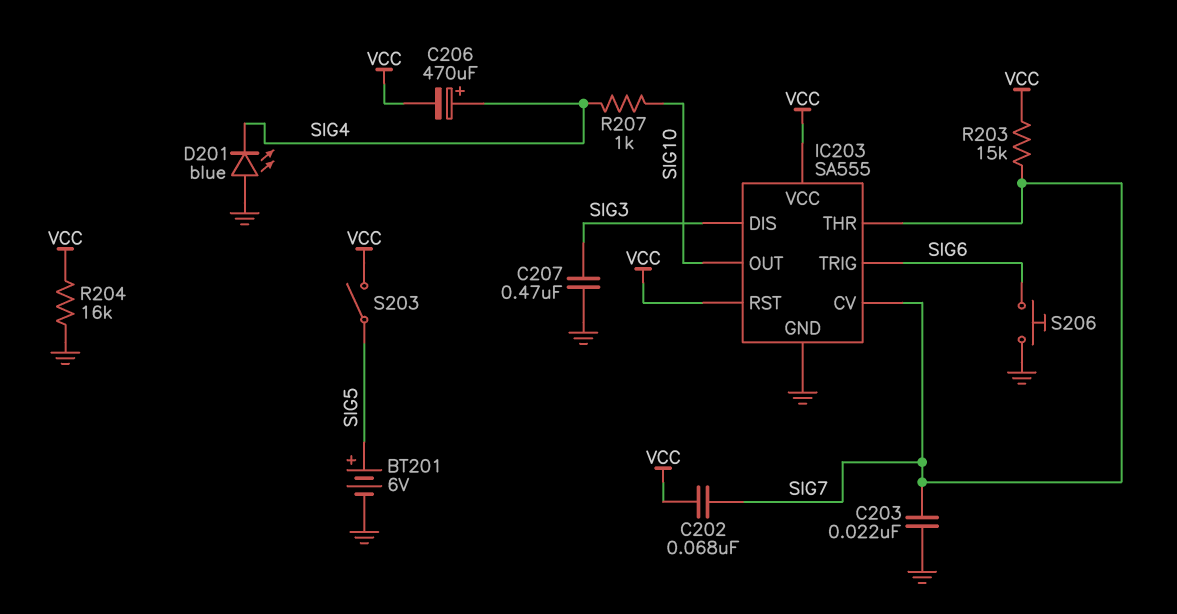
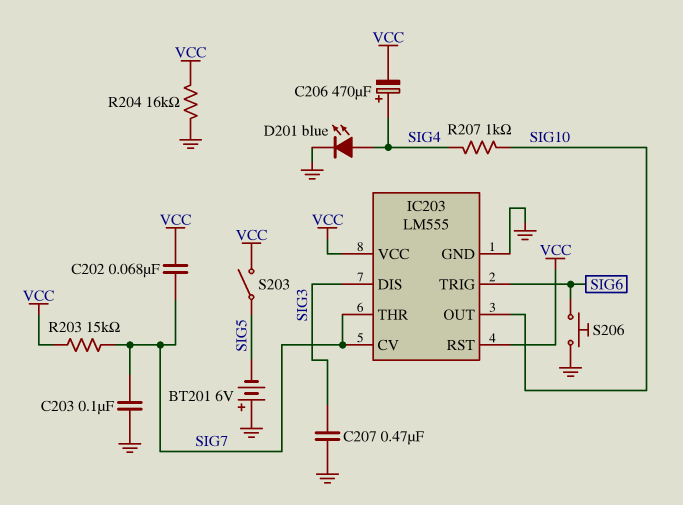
BT201: 6V (plus SIG5, minus GND) -> 6V (plus GND, minus SIG5)
C203: 22nF (GND, SIG7) -> 100nF (GND, SIG7)
D201: LED blue (A GND, K SIG4) -> LED blue (A SIG4, K GND)
IC203: SA555 -> LM555

